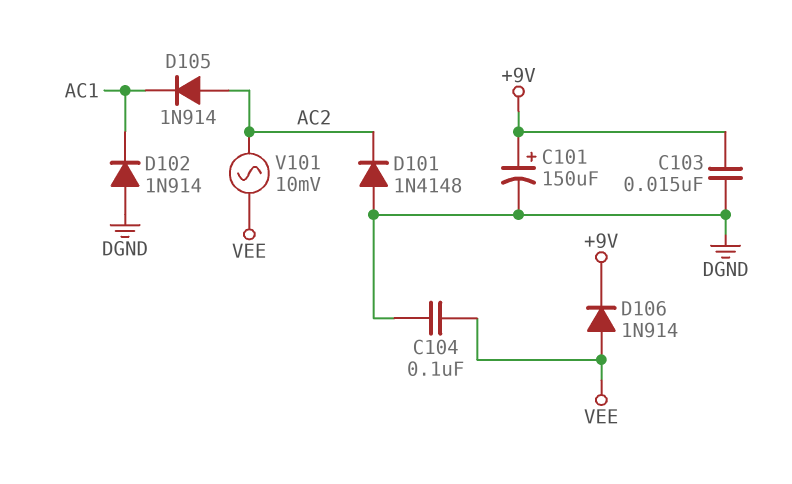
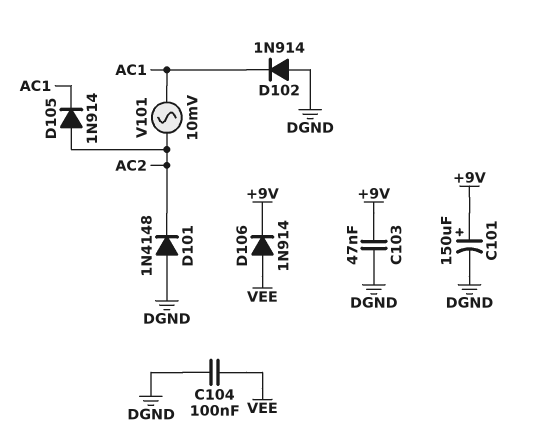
C103: 15nF (+9V, DGND) -> 47nF (+9V, DGND)
V101: AC 10mV (AC2, VEE) -> AC 10mV (AC1, AC2)

